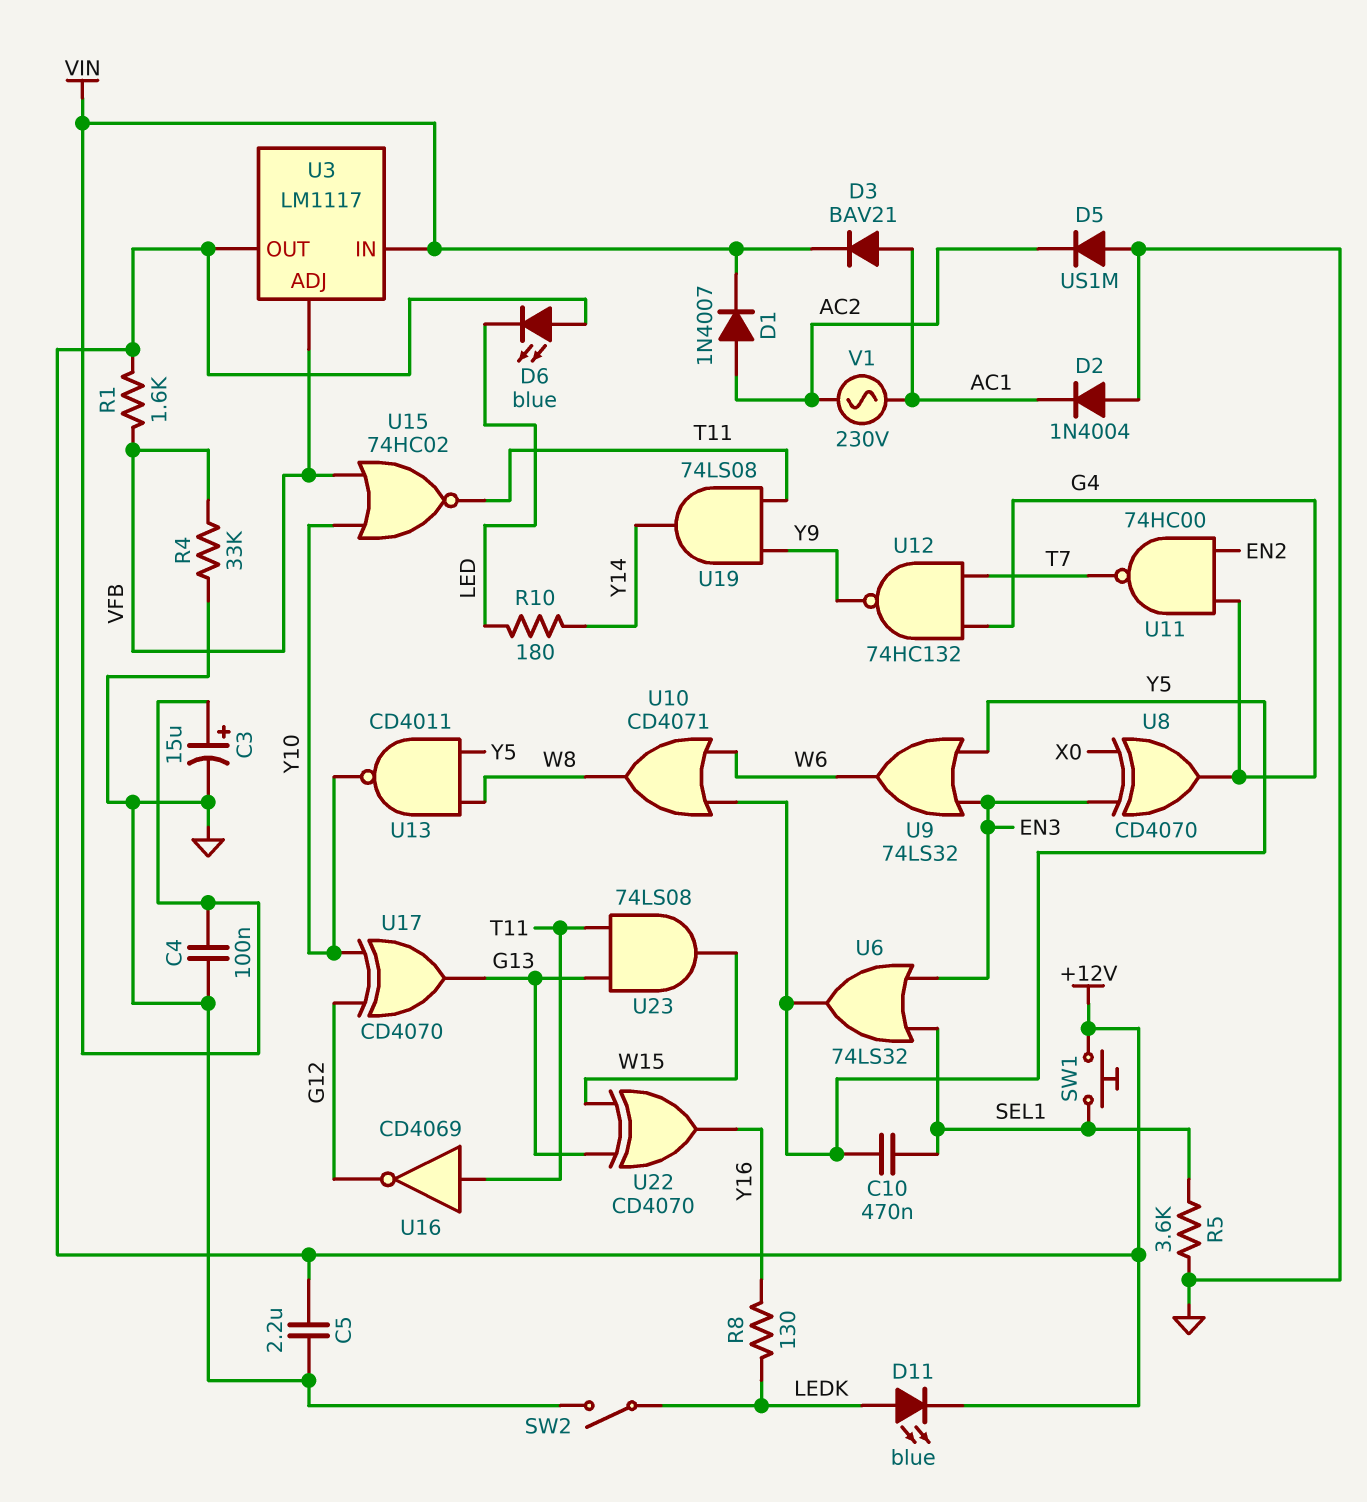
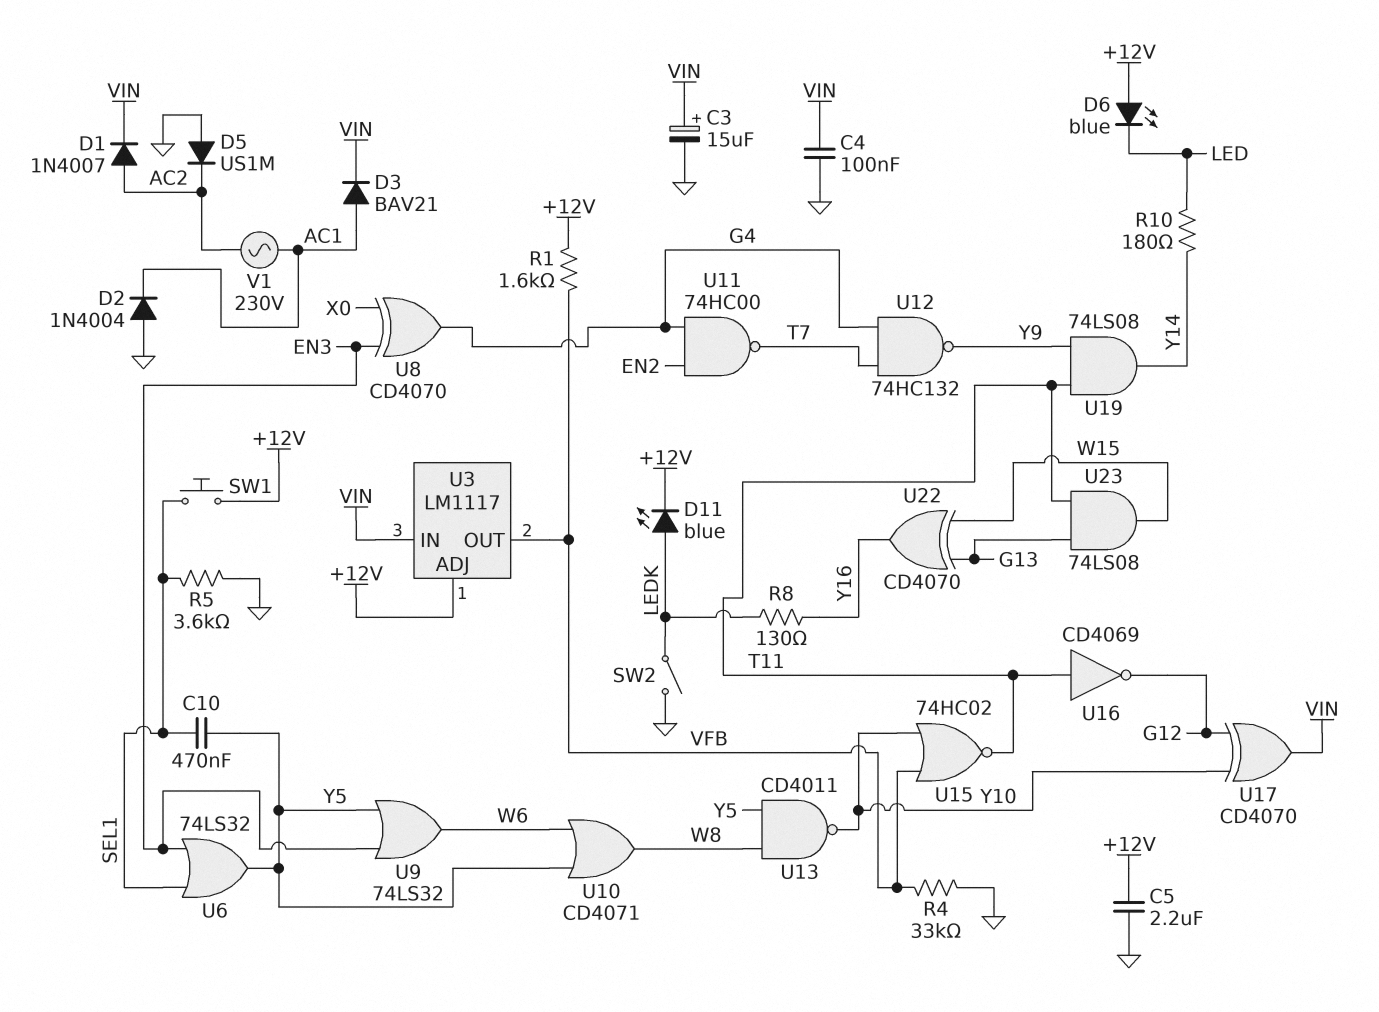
U3 pin ADJ: VFB -> +12V
U3 pin OUT: +12V -> VFB
U17: XOR CD4070 (in G12, in Y10, out G13) -> XOR CD4070 (in G12, in Y10, out VIN)

